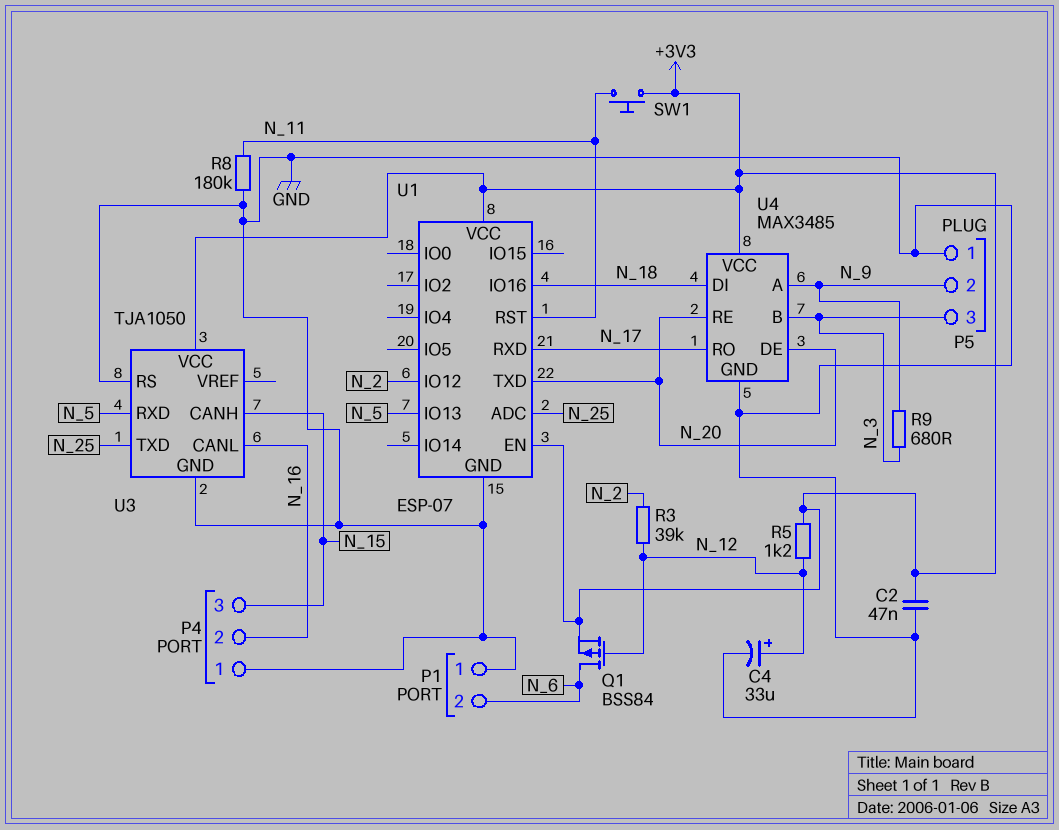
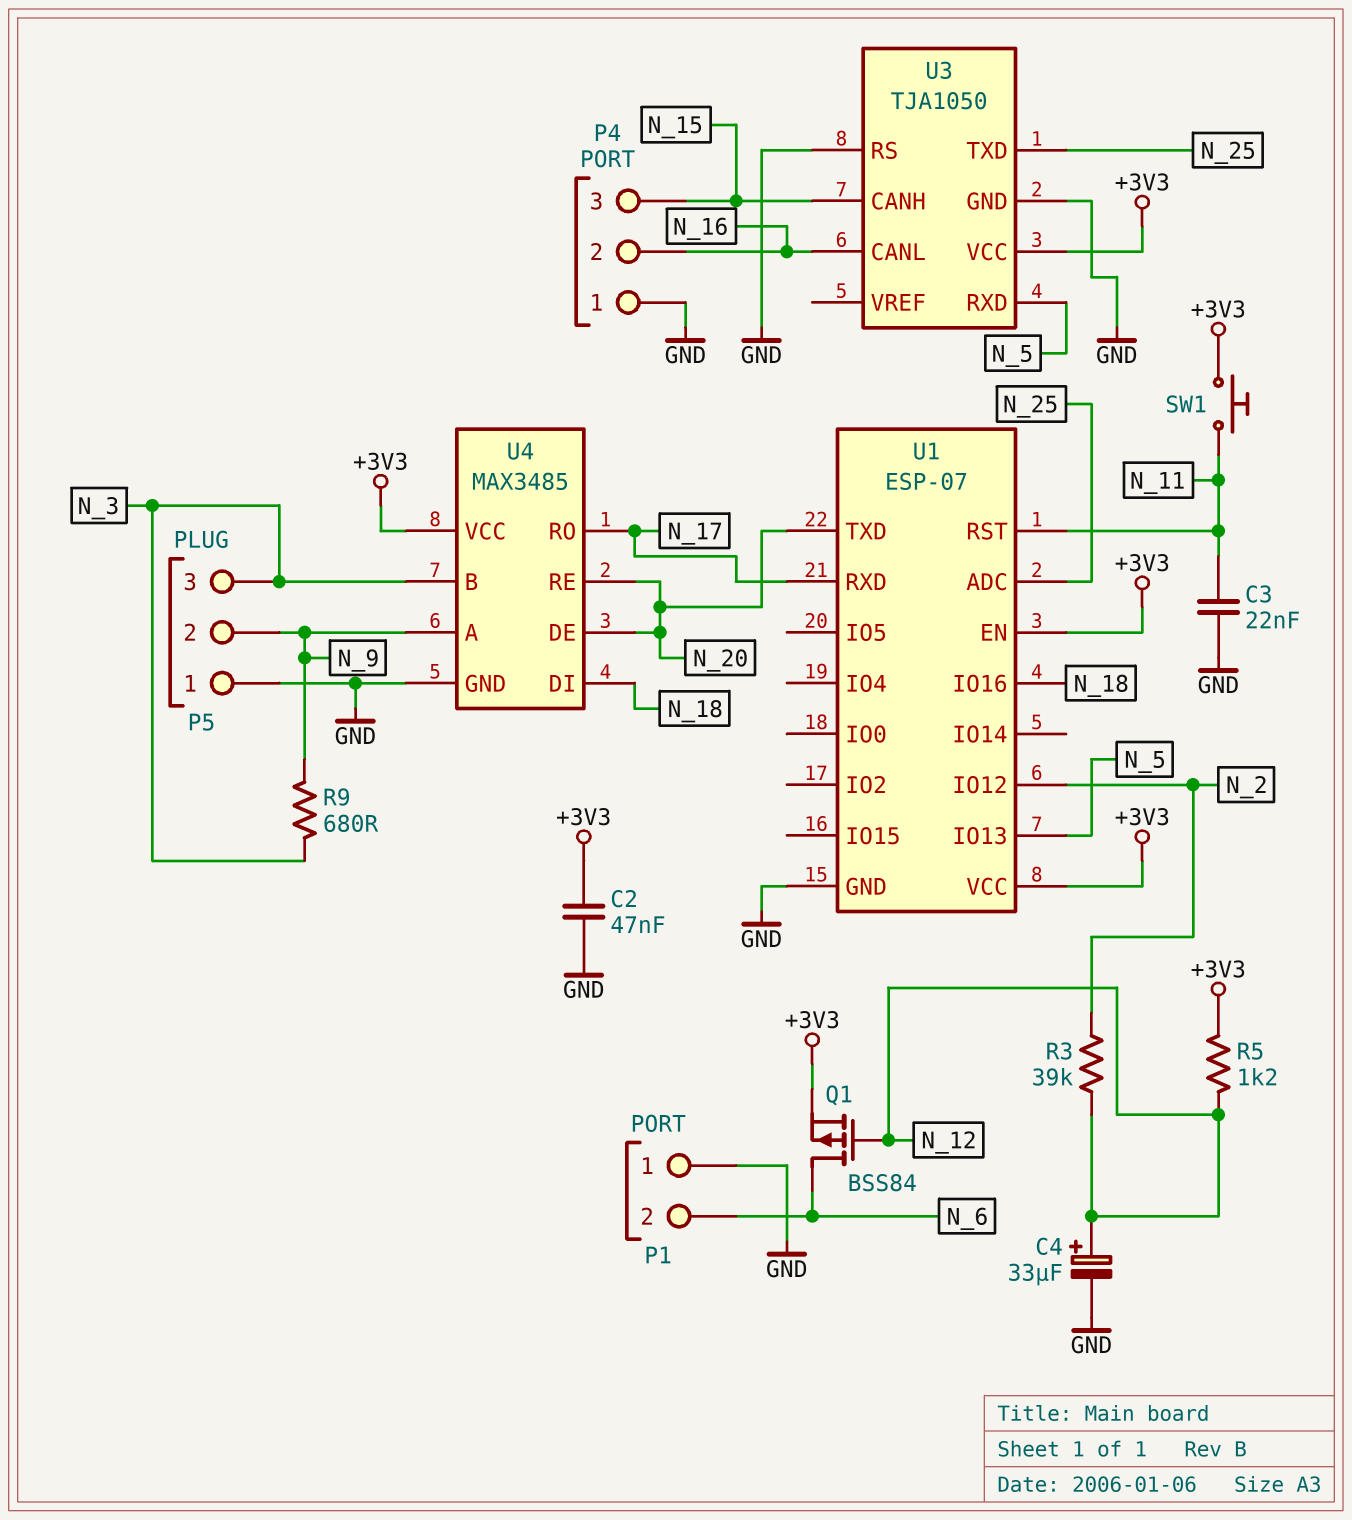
C3: none -> 22nF (GND, N_11)
R8: 180k (GND, N_11) -> none

